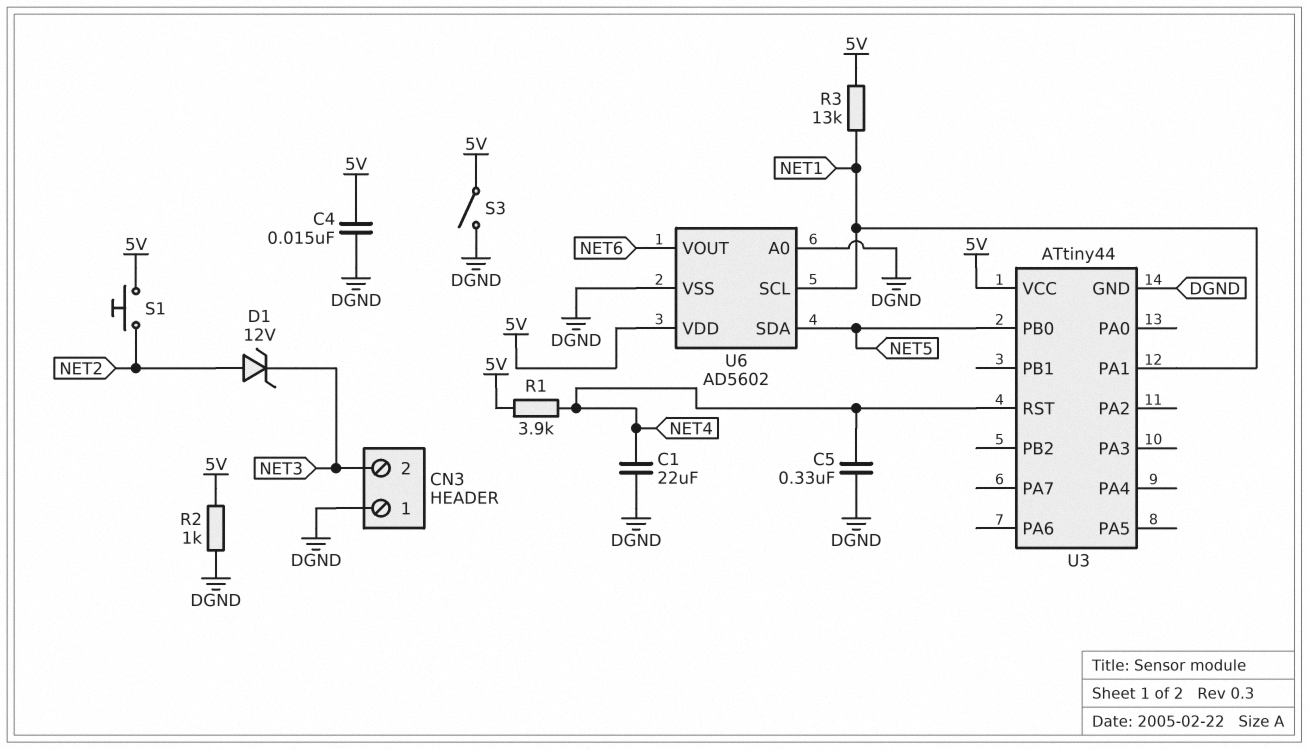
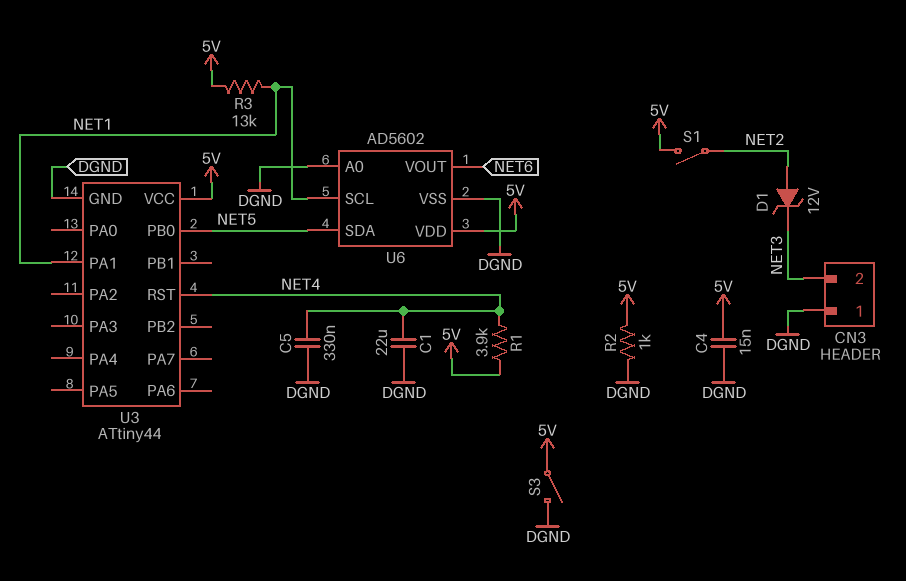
S1: button (5V, NET2) -> switch (5V, NET2)

